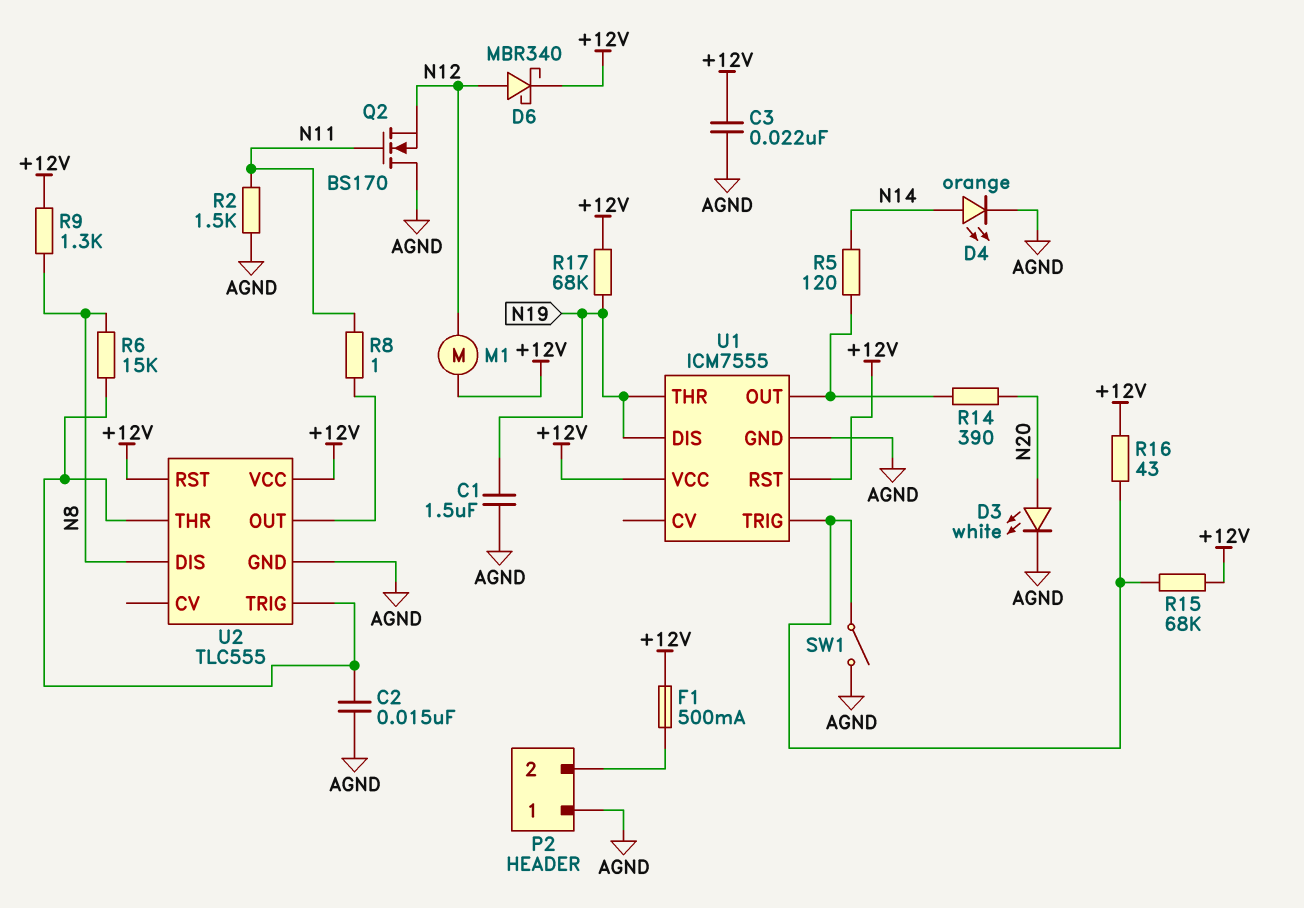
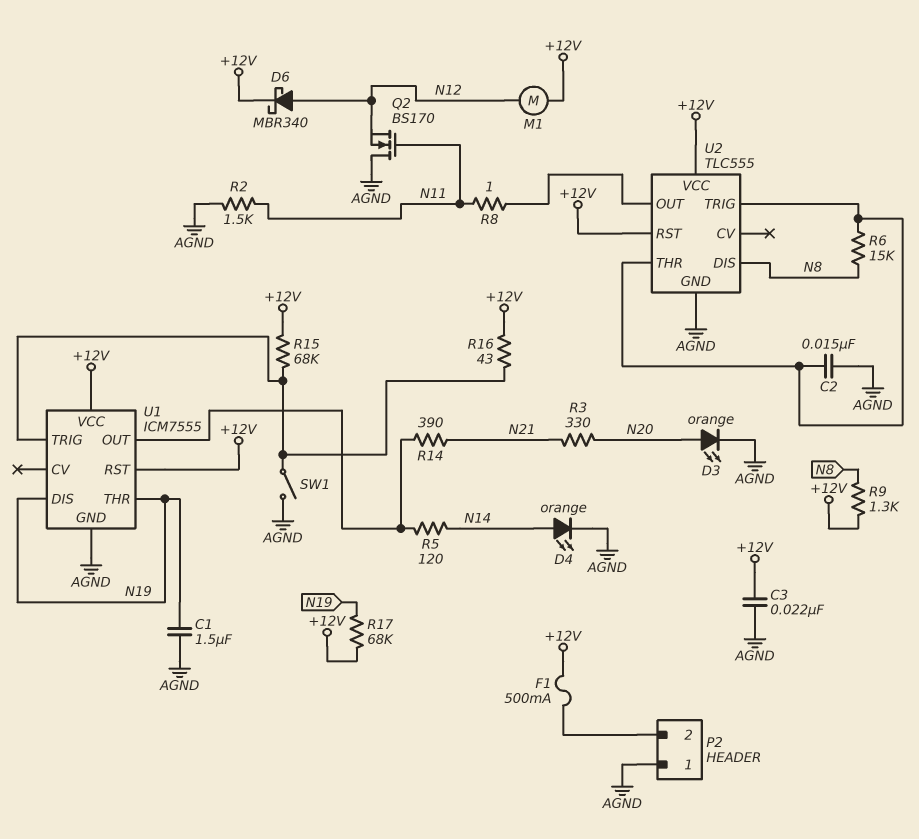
D3: LED white (A N20, K AGND) -> LED orange (A N20, K AGND)
R3: none -> 330 (N20, N21)
R14: 390 (N20, U1/OUT) -> 390 (N21, U1/OUT)

